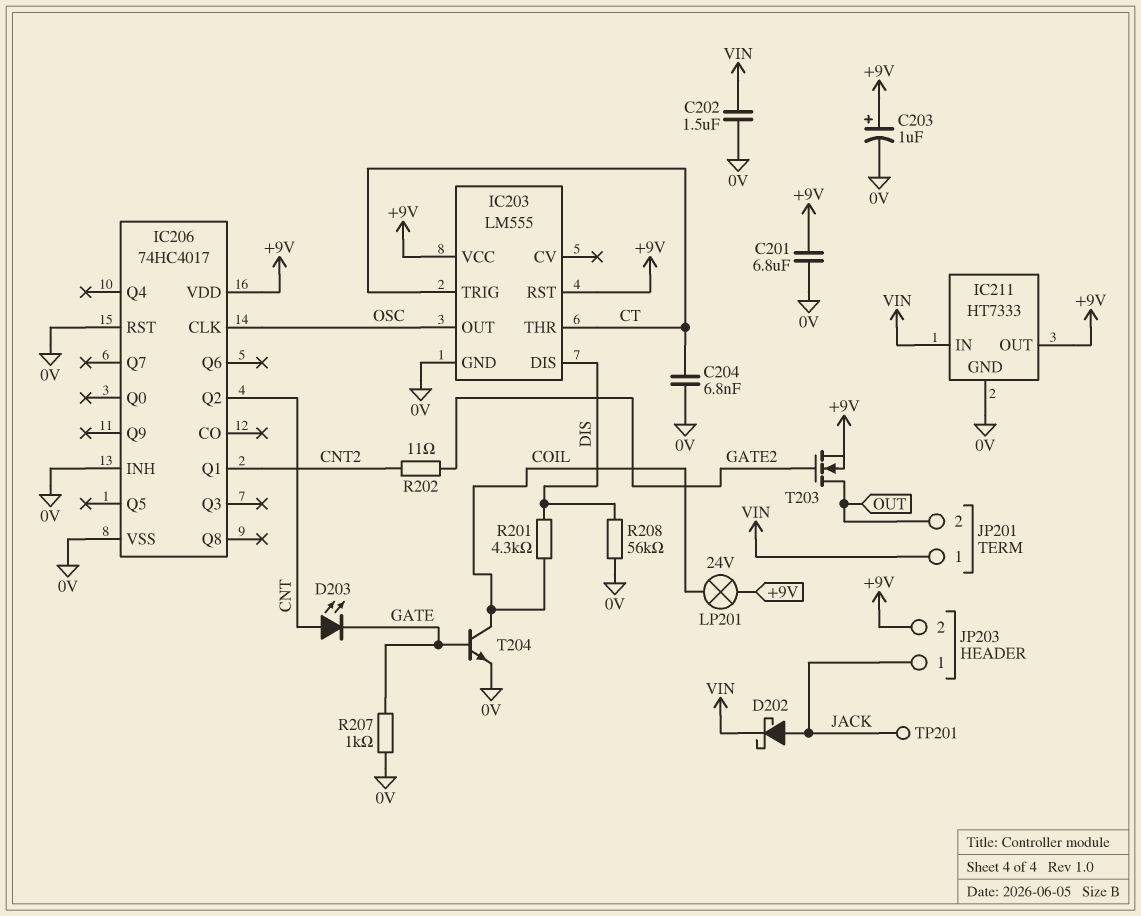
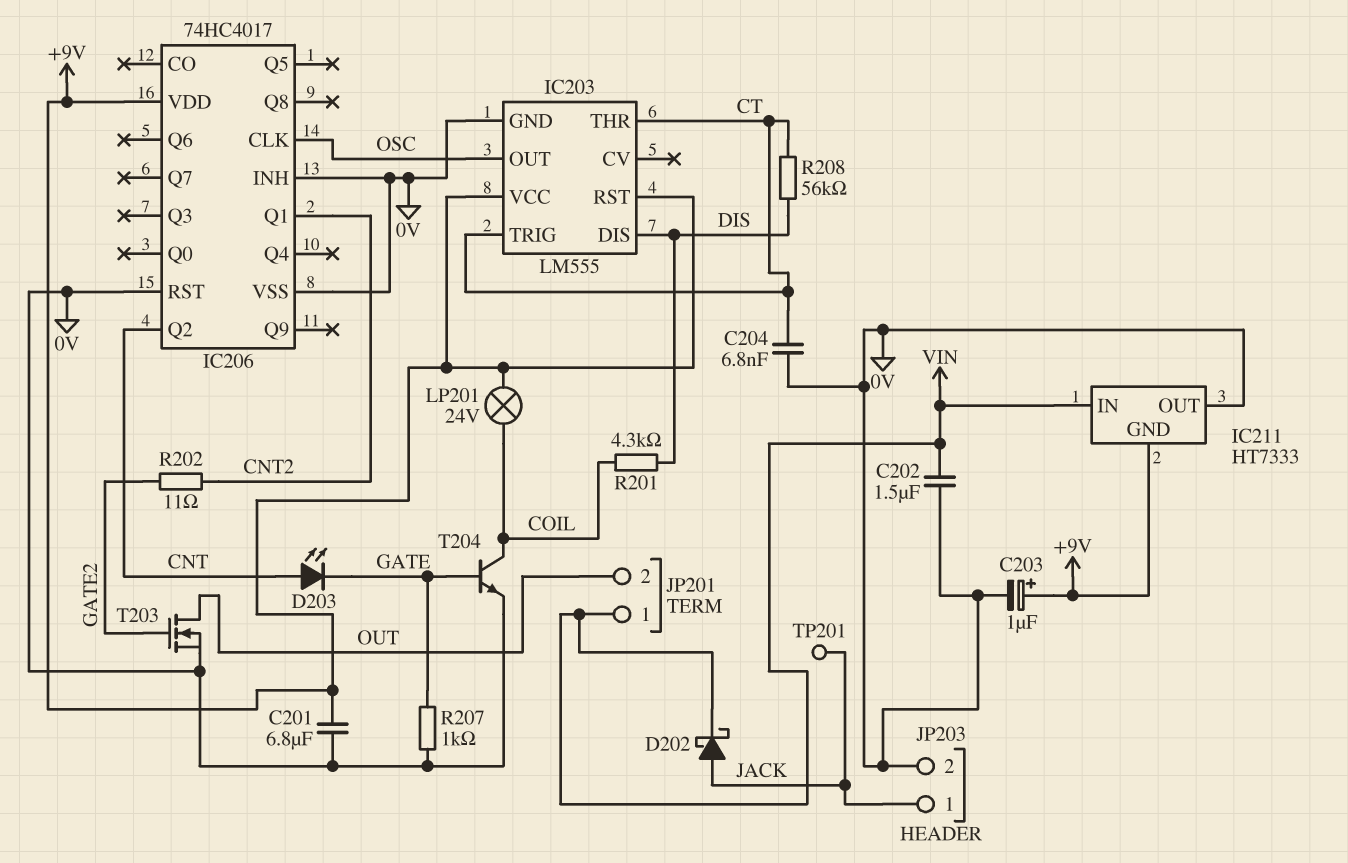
IC211 pin GND: 0V -> +9V
IC211 pin OUT: +9V -> 0V
JP203 pin 2: +9V -> 0V
R208: 56k (0V, DIS) -> 56k (CT, DIS)
T203: NMOS (G GATE2, D OUT, S +9V) -> NMOS (G GATE2, D OUT, S 0V)

